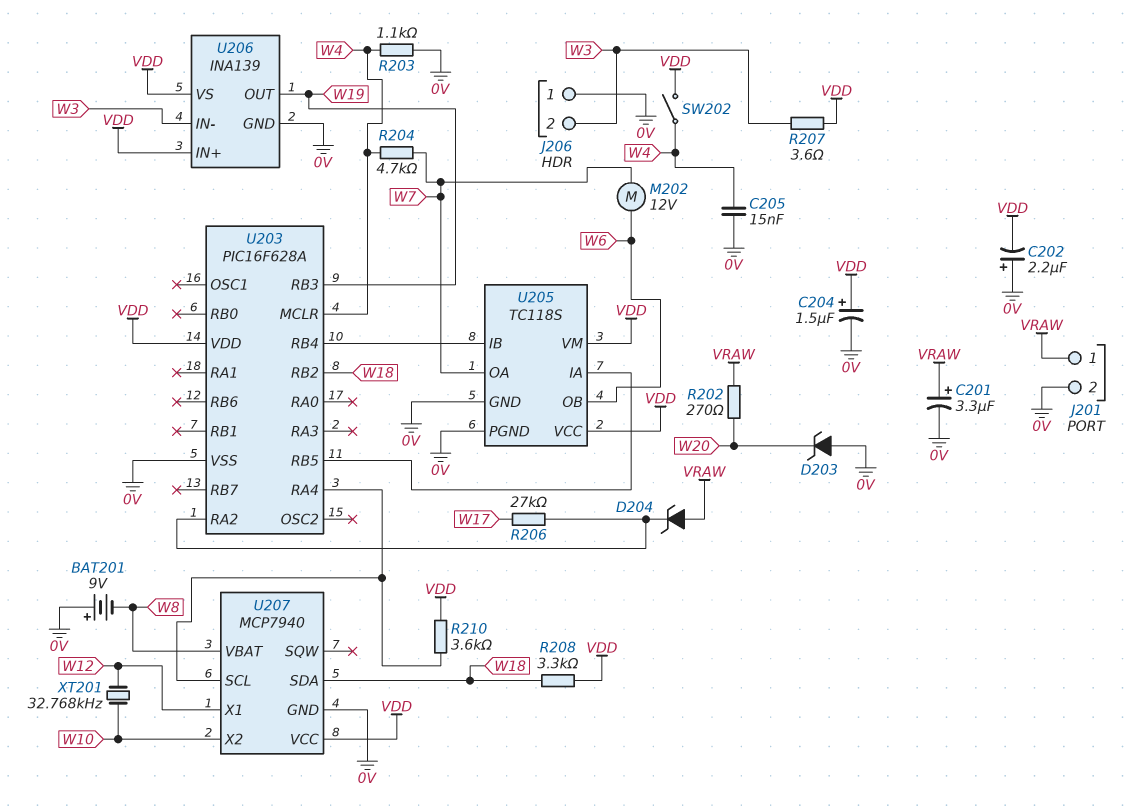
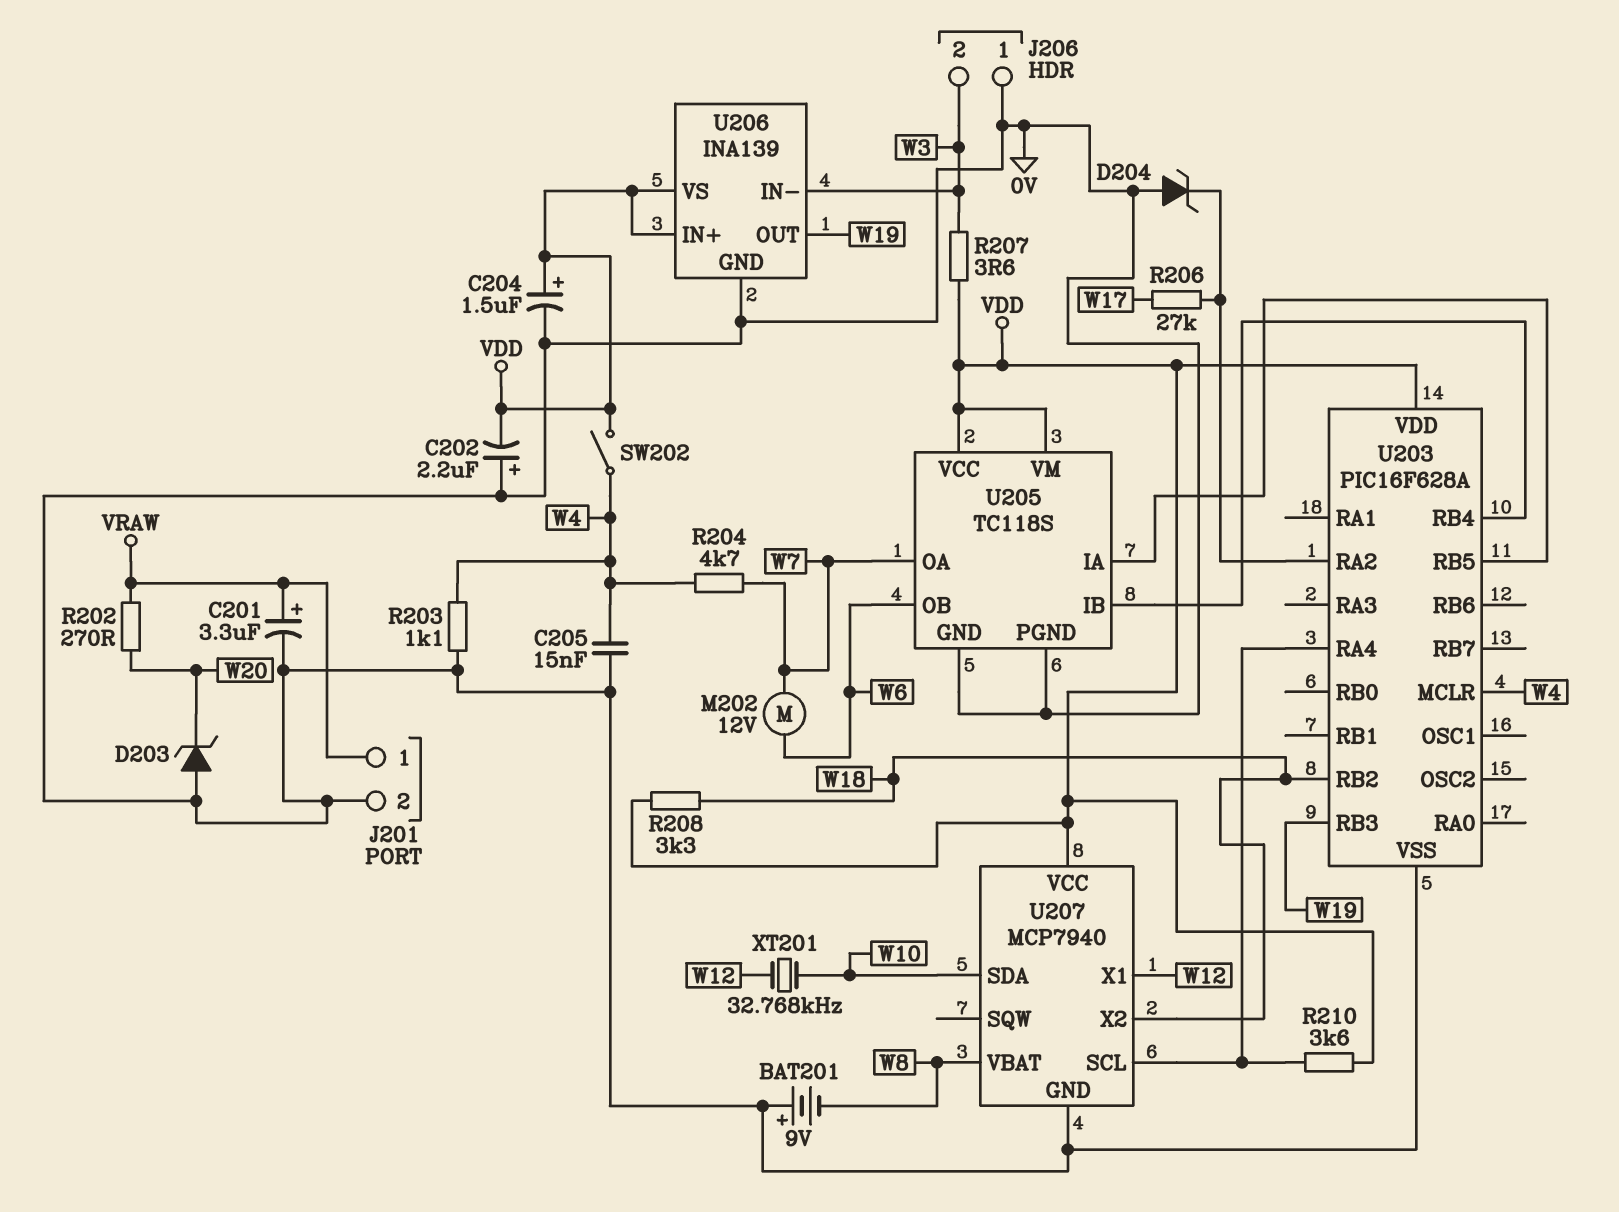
D204: zener (A VRAW, K U203/RA2) -> zener (A 0V, K U203/RA2)
U207 pin SDA: W18 -> W10
U207 pin X2: W10 -> W18

